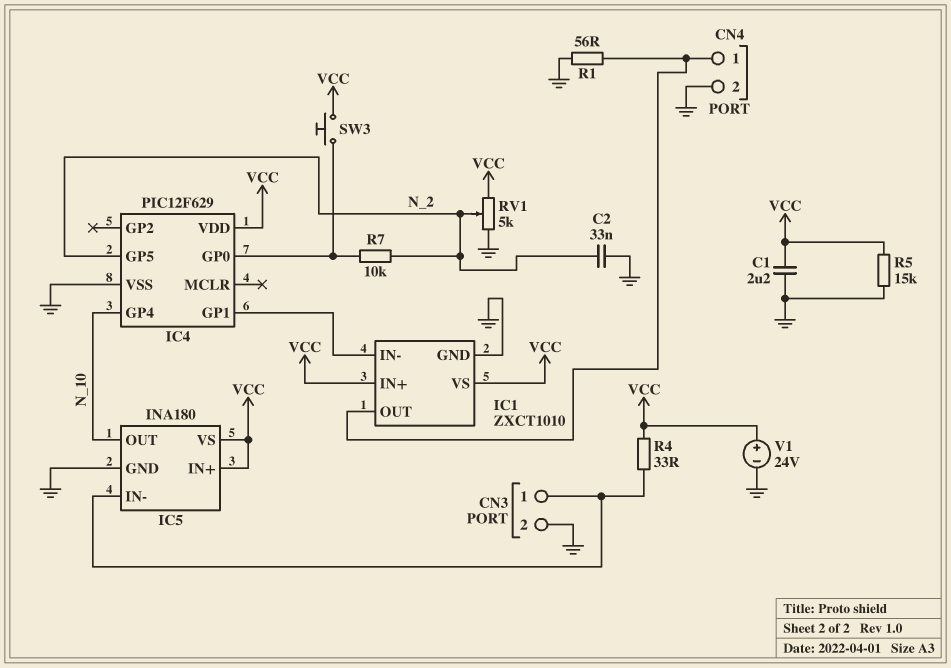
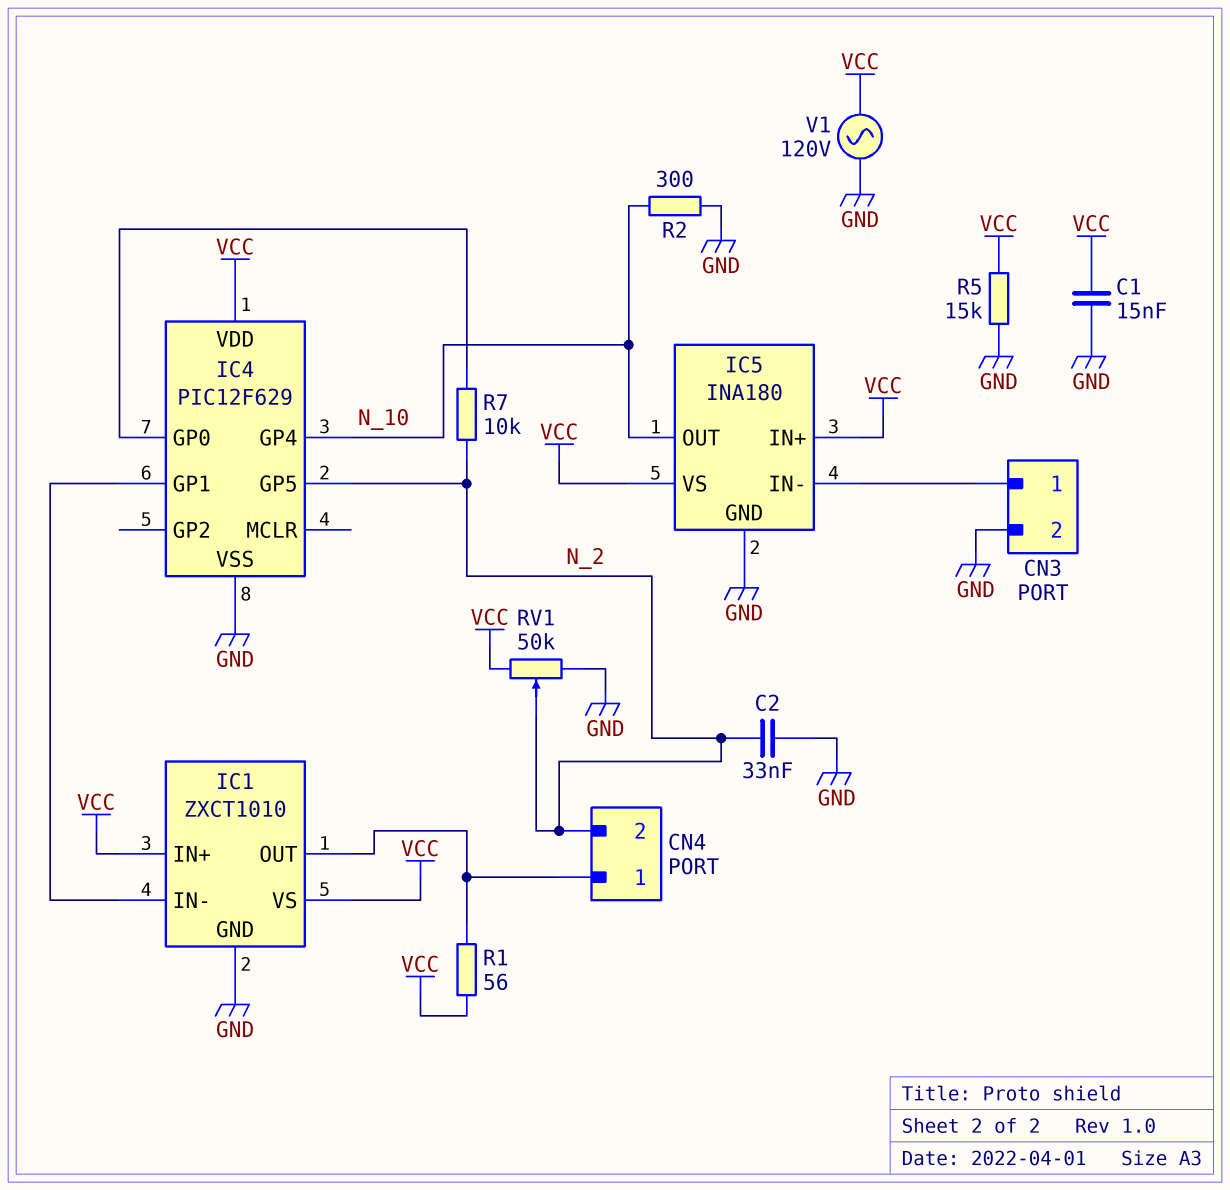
C1: 2.2uF (GND, VCC) -> 15nF (GND, VCC)
CN4 pin 2: GND -> N_2
R1: 56 (CN4/1, GND) -> 56 (CN4/1, VCC)
R2: none -> 300 (GND, N_10)
R4: 33 (CN3/1, VCC) -> none
RV1: 5k (GND, VCC, wiper N_2) -> 50k (GND, VCC, wiper N_2)
SW3: button (IC4/GP0, VCC) -> none
V1: 24V (plus VCC, minus GND) -> AC 120V (GND, VCC)

